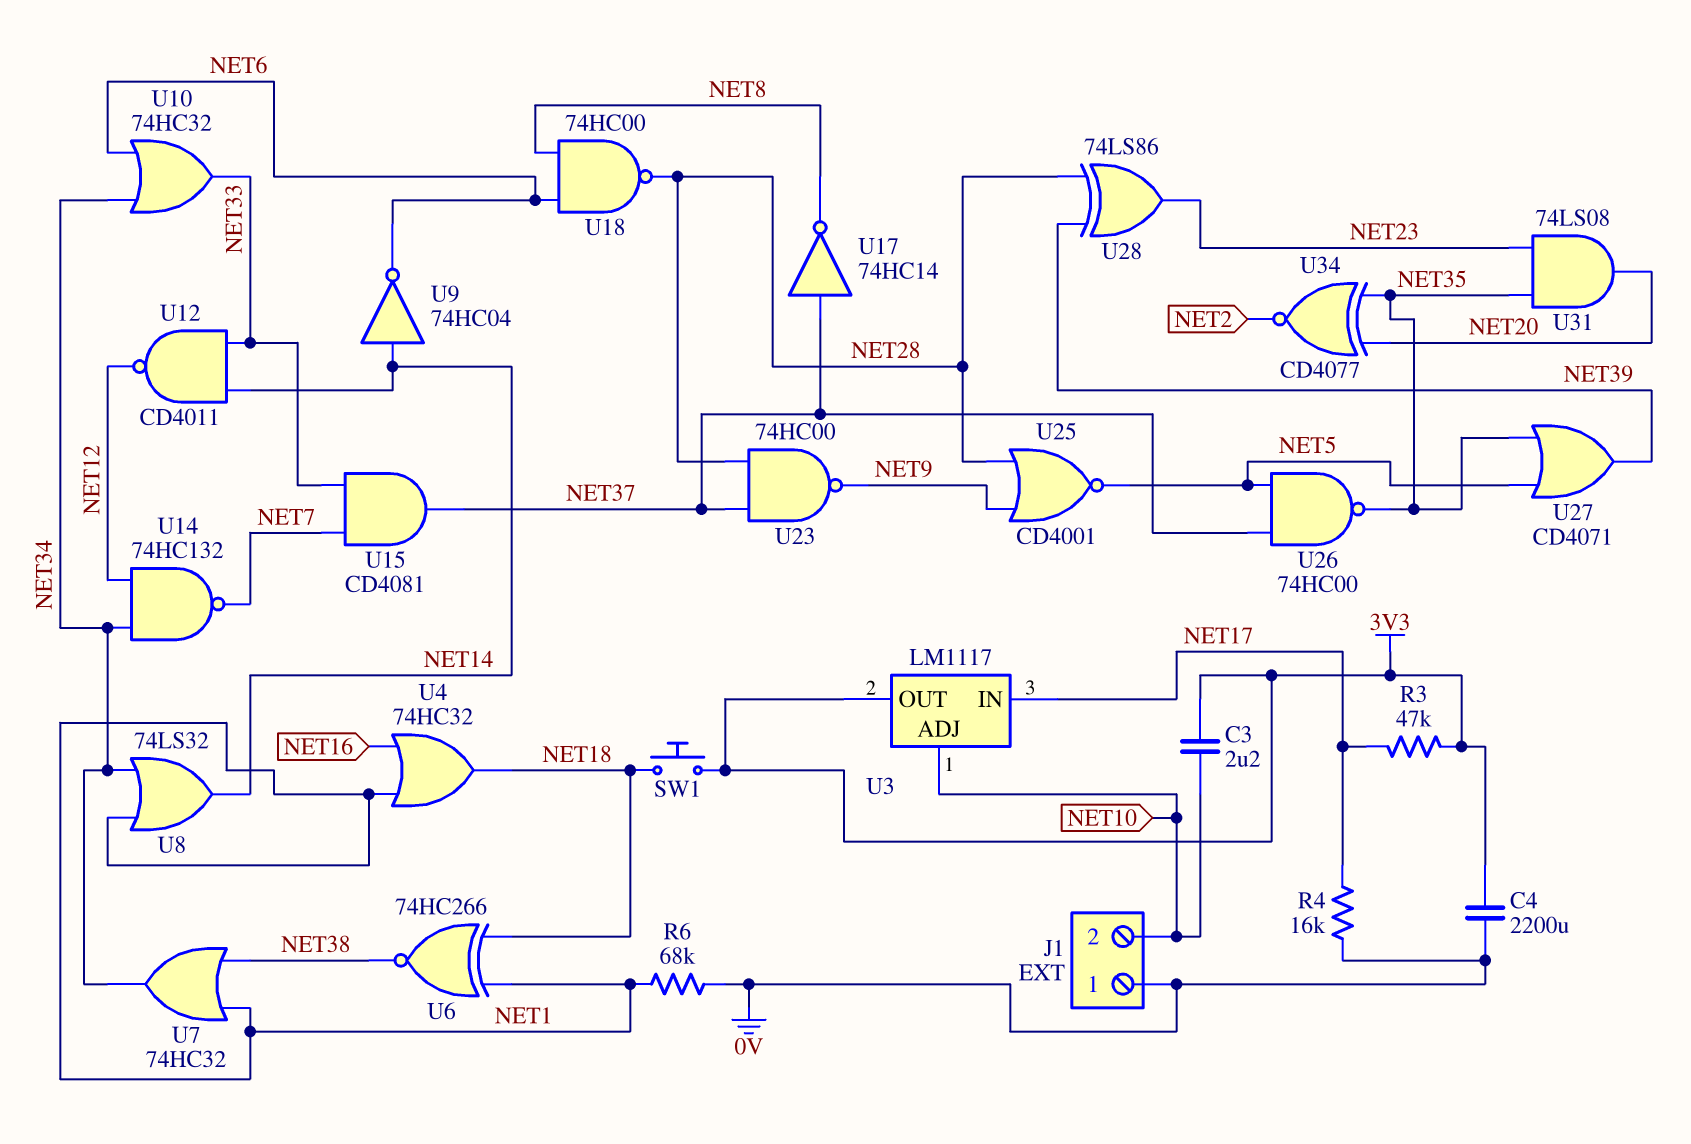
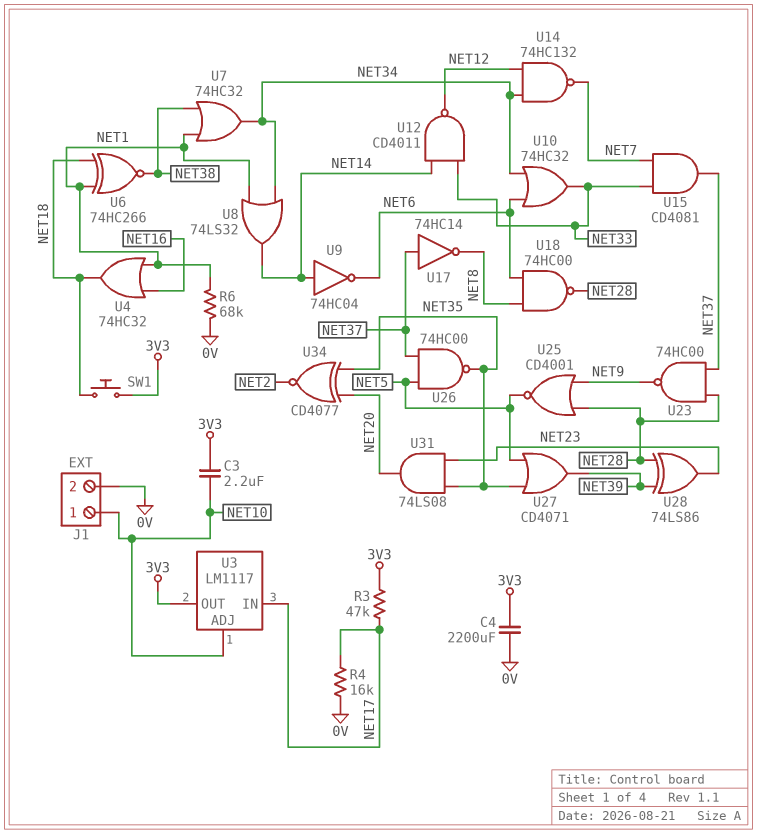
J1 pin 1: 0V -> NET10
J1 pin 2: NET10 -> 0V

